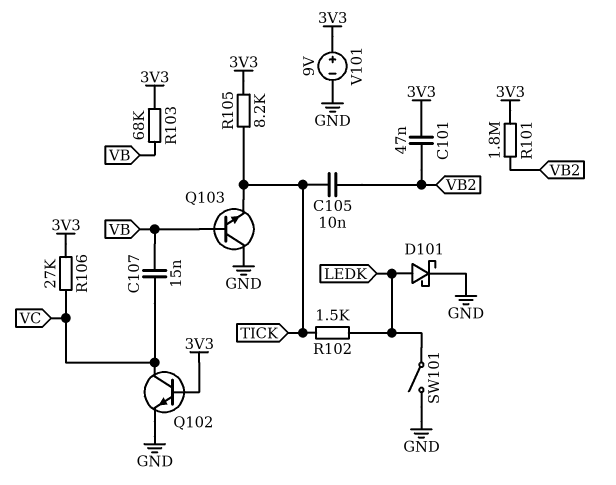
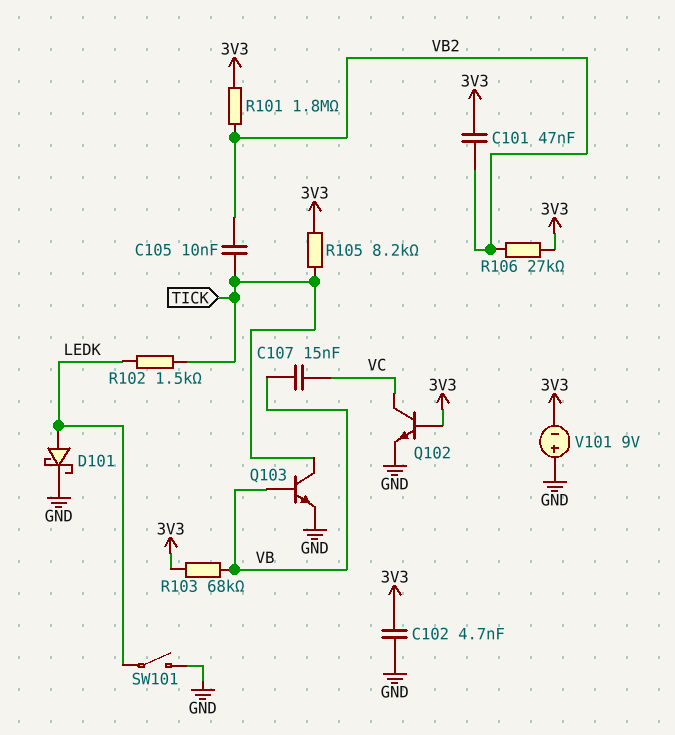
C102: none -> 4.7nF (3V3, GND)
Q103: NPN (B VB, C GND, E TICK) -> NPN (B VB, C TICK, E GND)
R106: 27k (3V3, VC) -> 27k (3V3, VB2)
V101: 9V (plus 3V3, minus GND) -> 9V (plus GND, minus 3V3)

